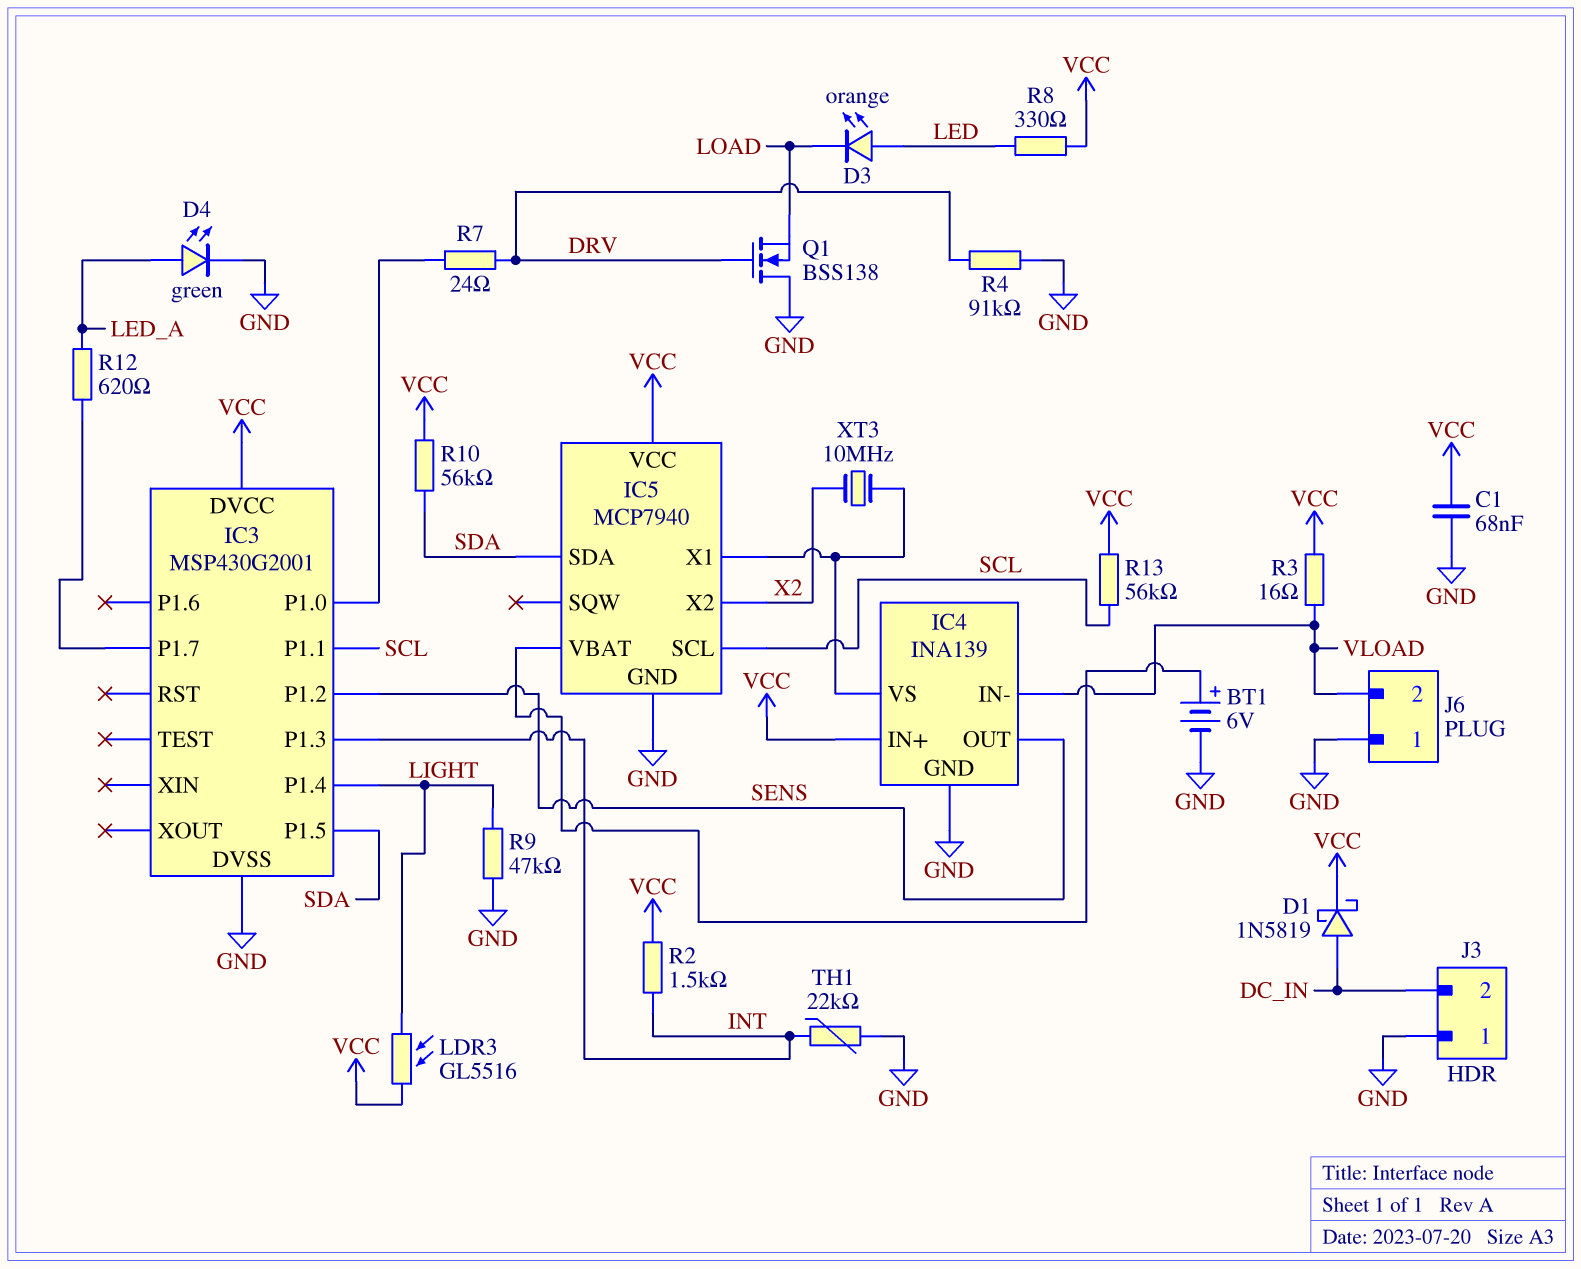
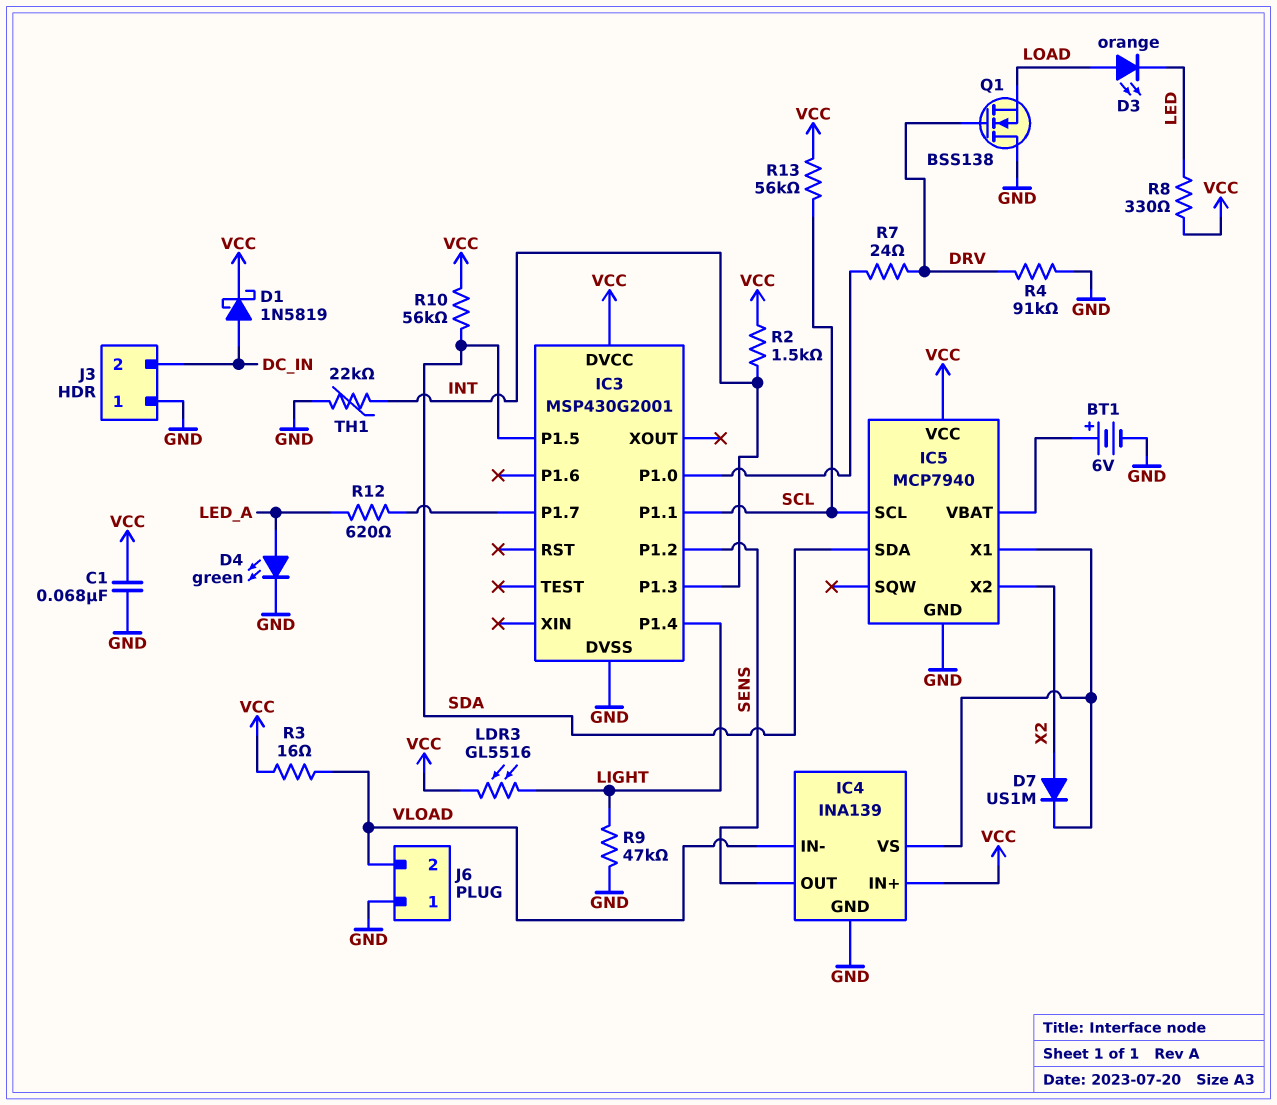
D3: LED orange (A LED, K LOAD) -> LED orange (A LOAD, K LED)
D7: none -> diode US1M (A X2, K IC4/VS)
XT3: 10MHz (IC4/VS, X2) -> none

